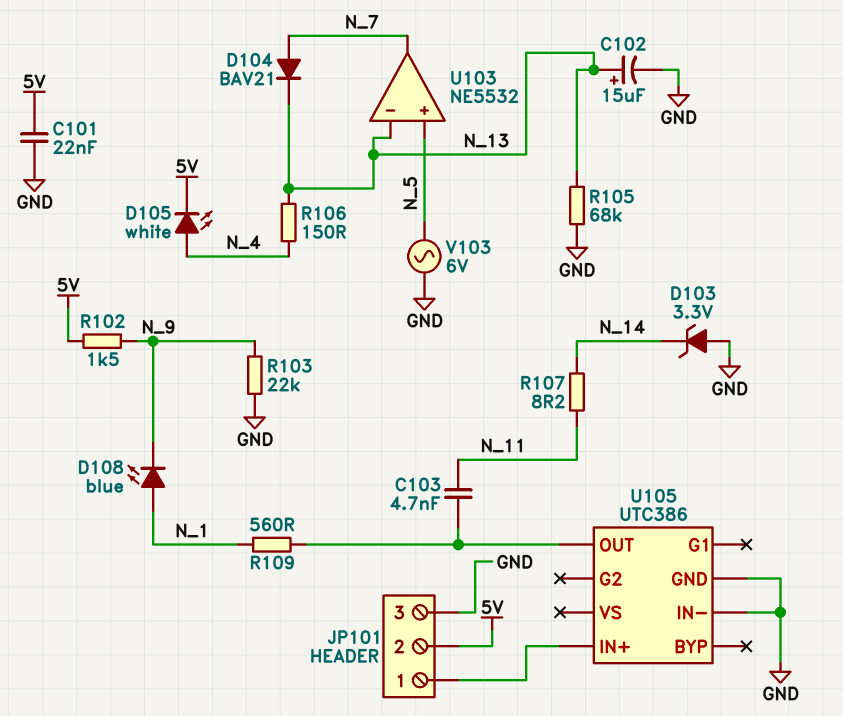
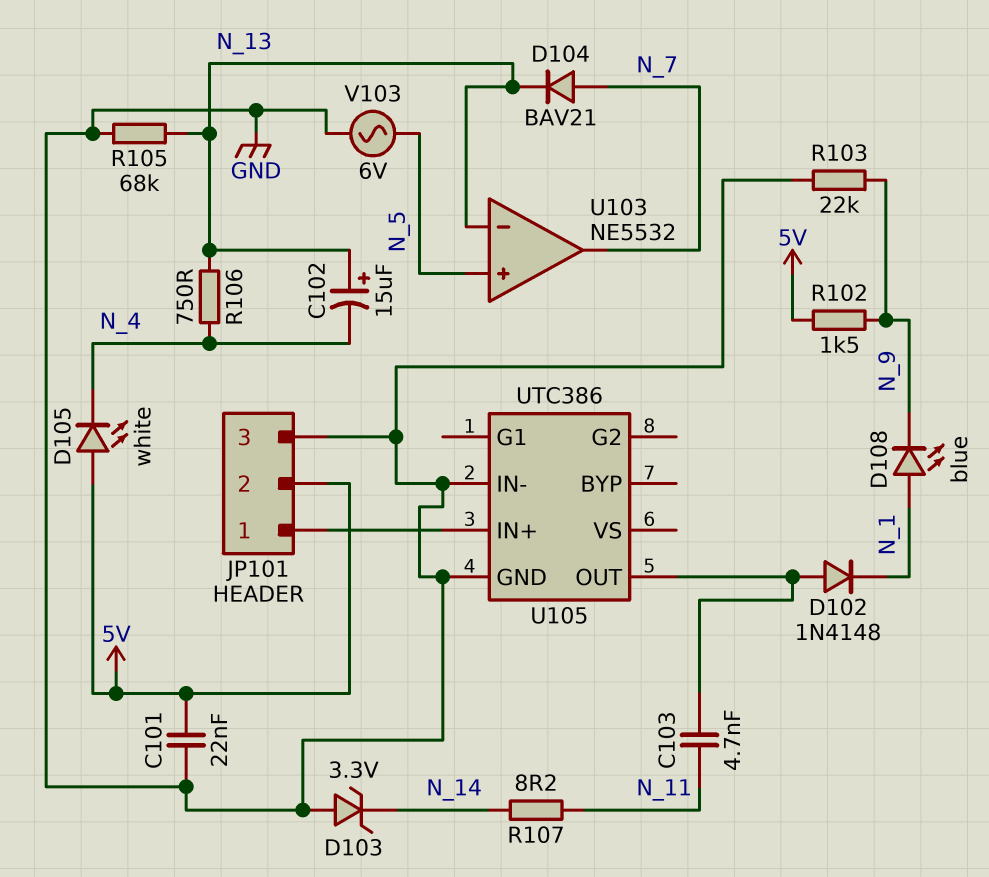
C102: 15uF (plus N_13, minus GND) -> 15uF (plus N_13, minus N_4)
D102: none -> diode 1N4148 (A U105/OUT, K N_1)
D105: LED white (A N_4, K 5V) -> LED white (A 5V, K N_4)
R106: 150 (N_4, N_13) -> 750 (N_4, N_13)
R109: 560 (N_1, U105/OUT) -> none

